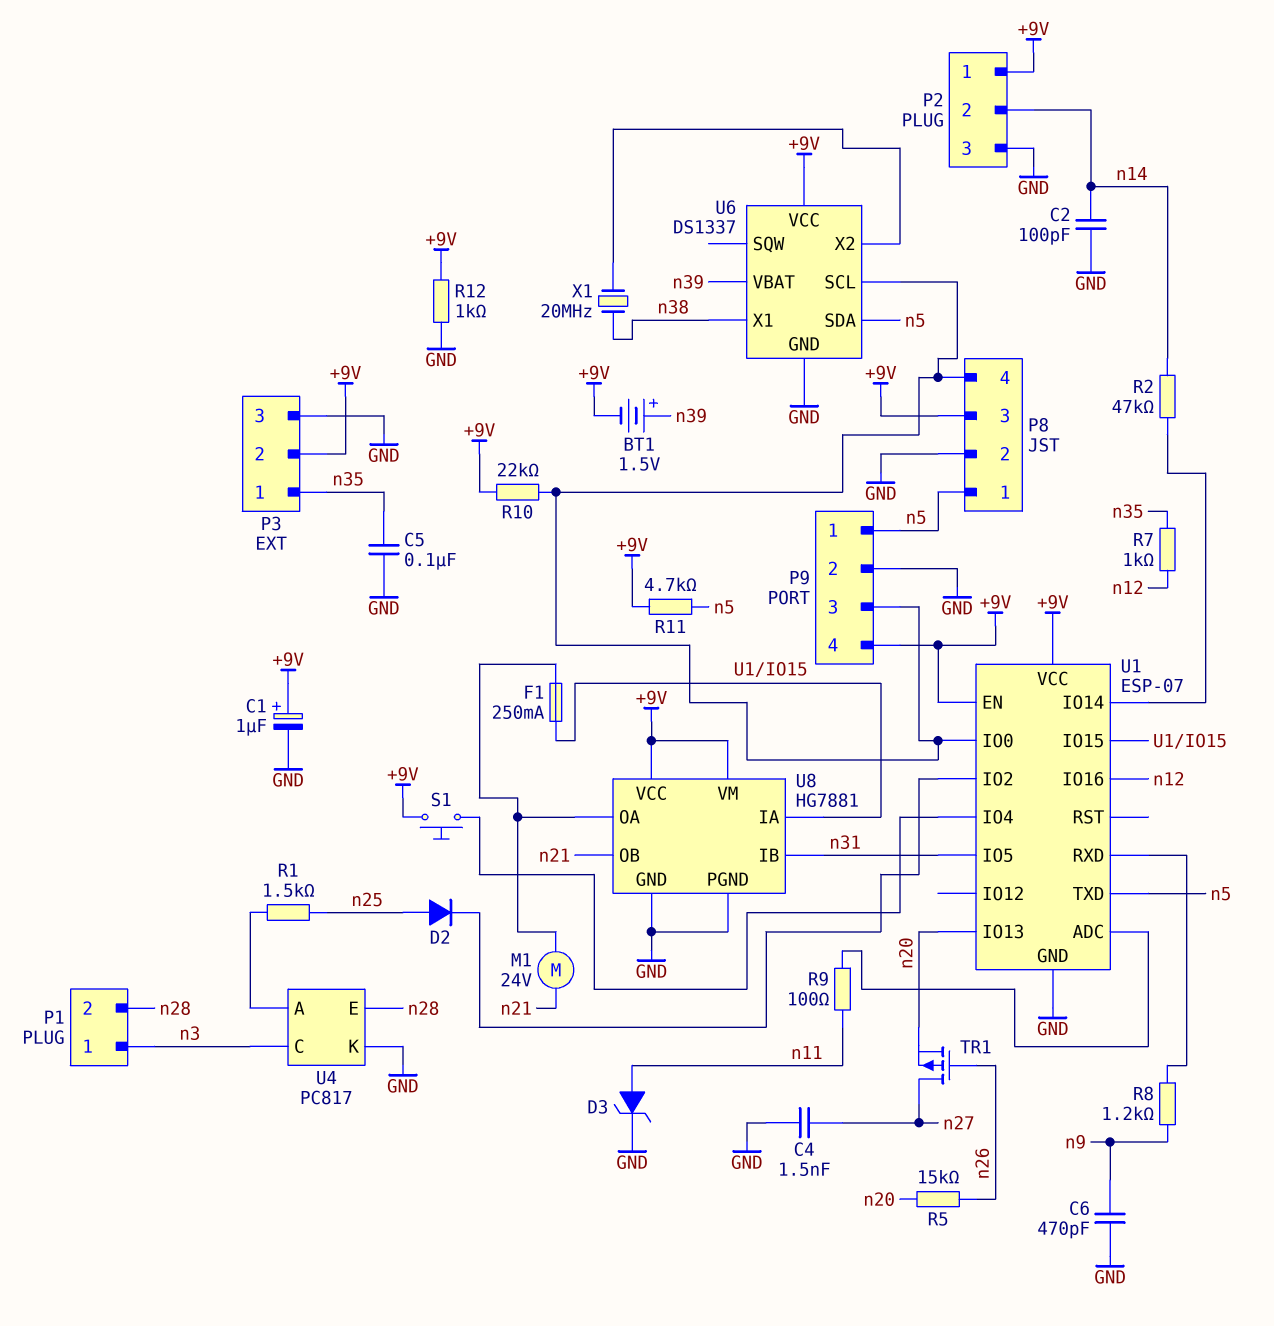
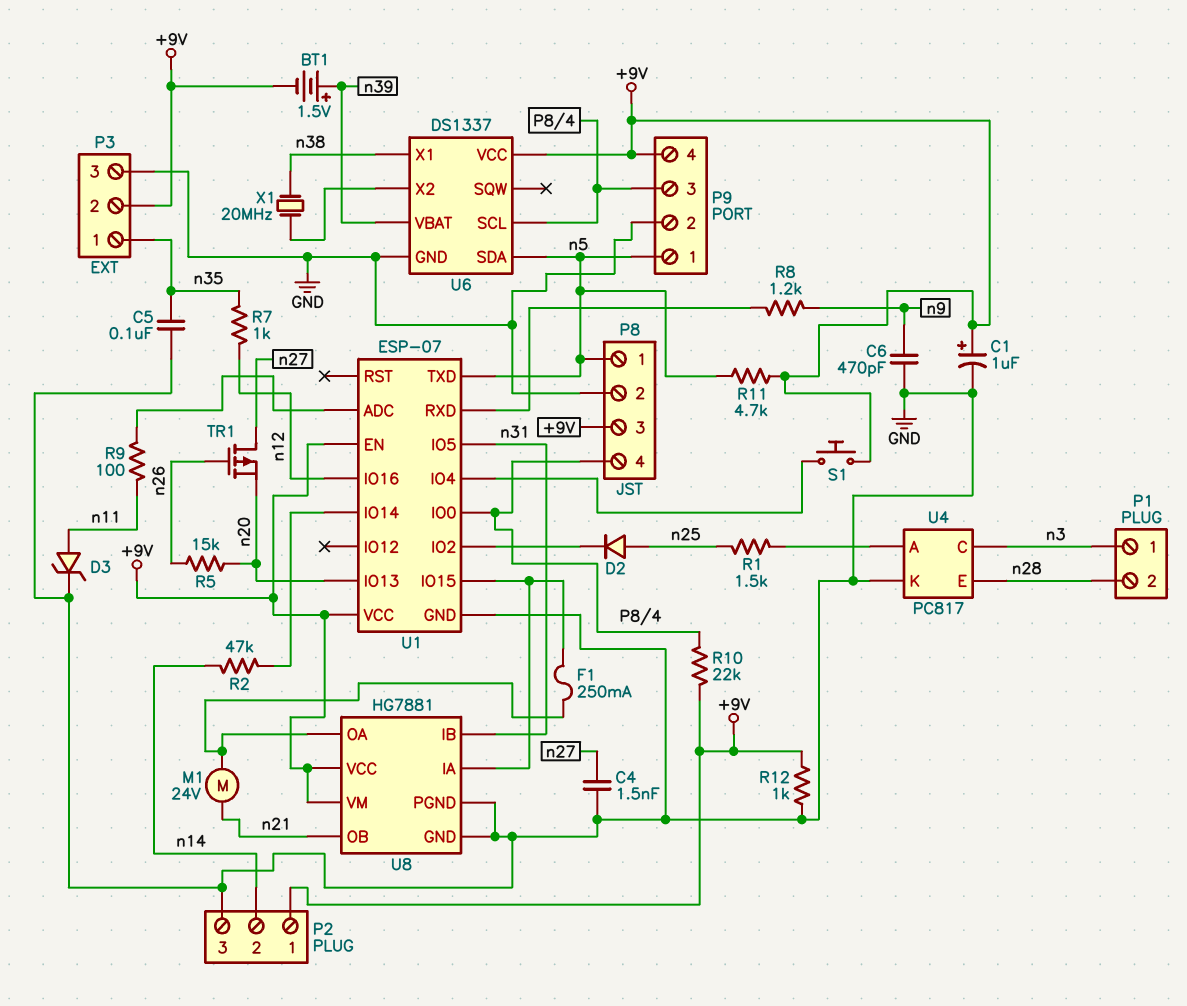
C2: 100pF (GND, n14) -> none

